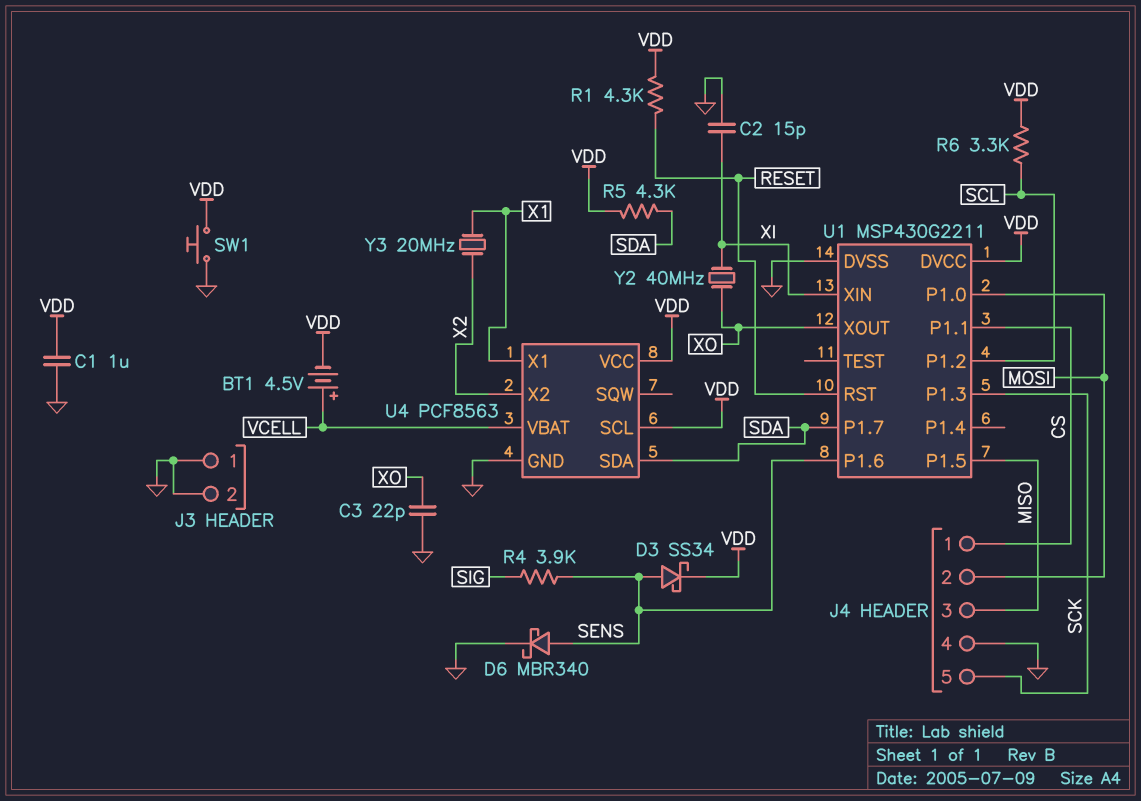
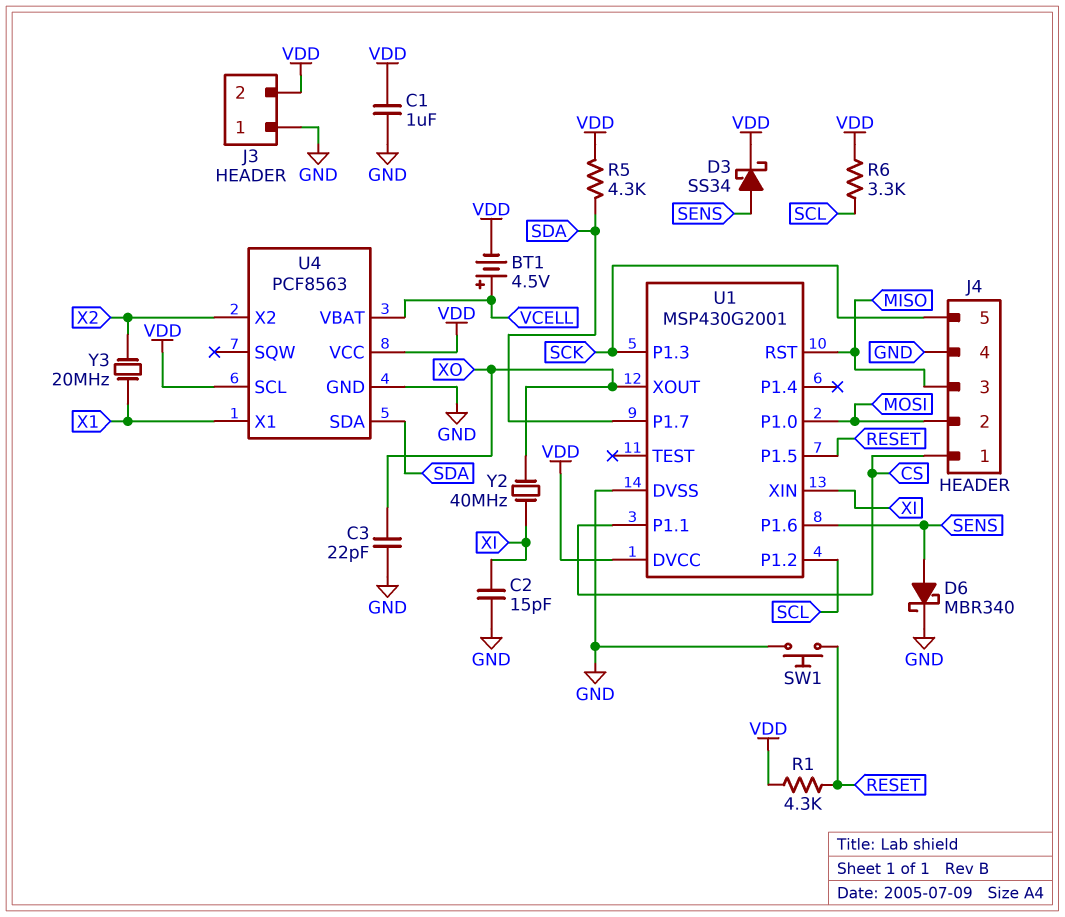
J3 pin 2: GND -> VDD
R4: 3.9k (SENS, SIG) -> none
SW1: button (GND, VDD) -> button (GND, RESET)
U1: MSP430G2211 -> MSP430G2001
U1 pin P1.5: MISO -> RESET
U1 pin RST: RESET -> MISO

